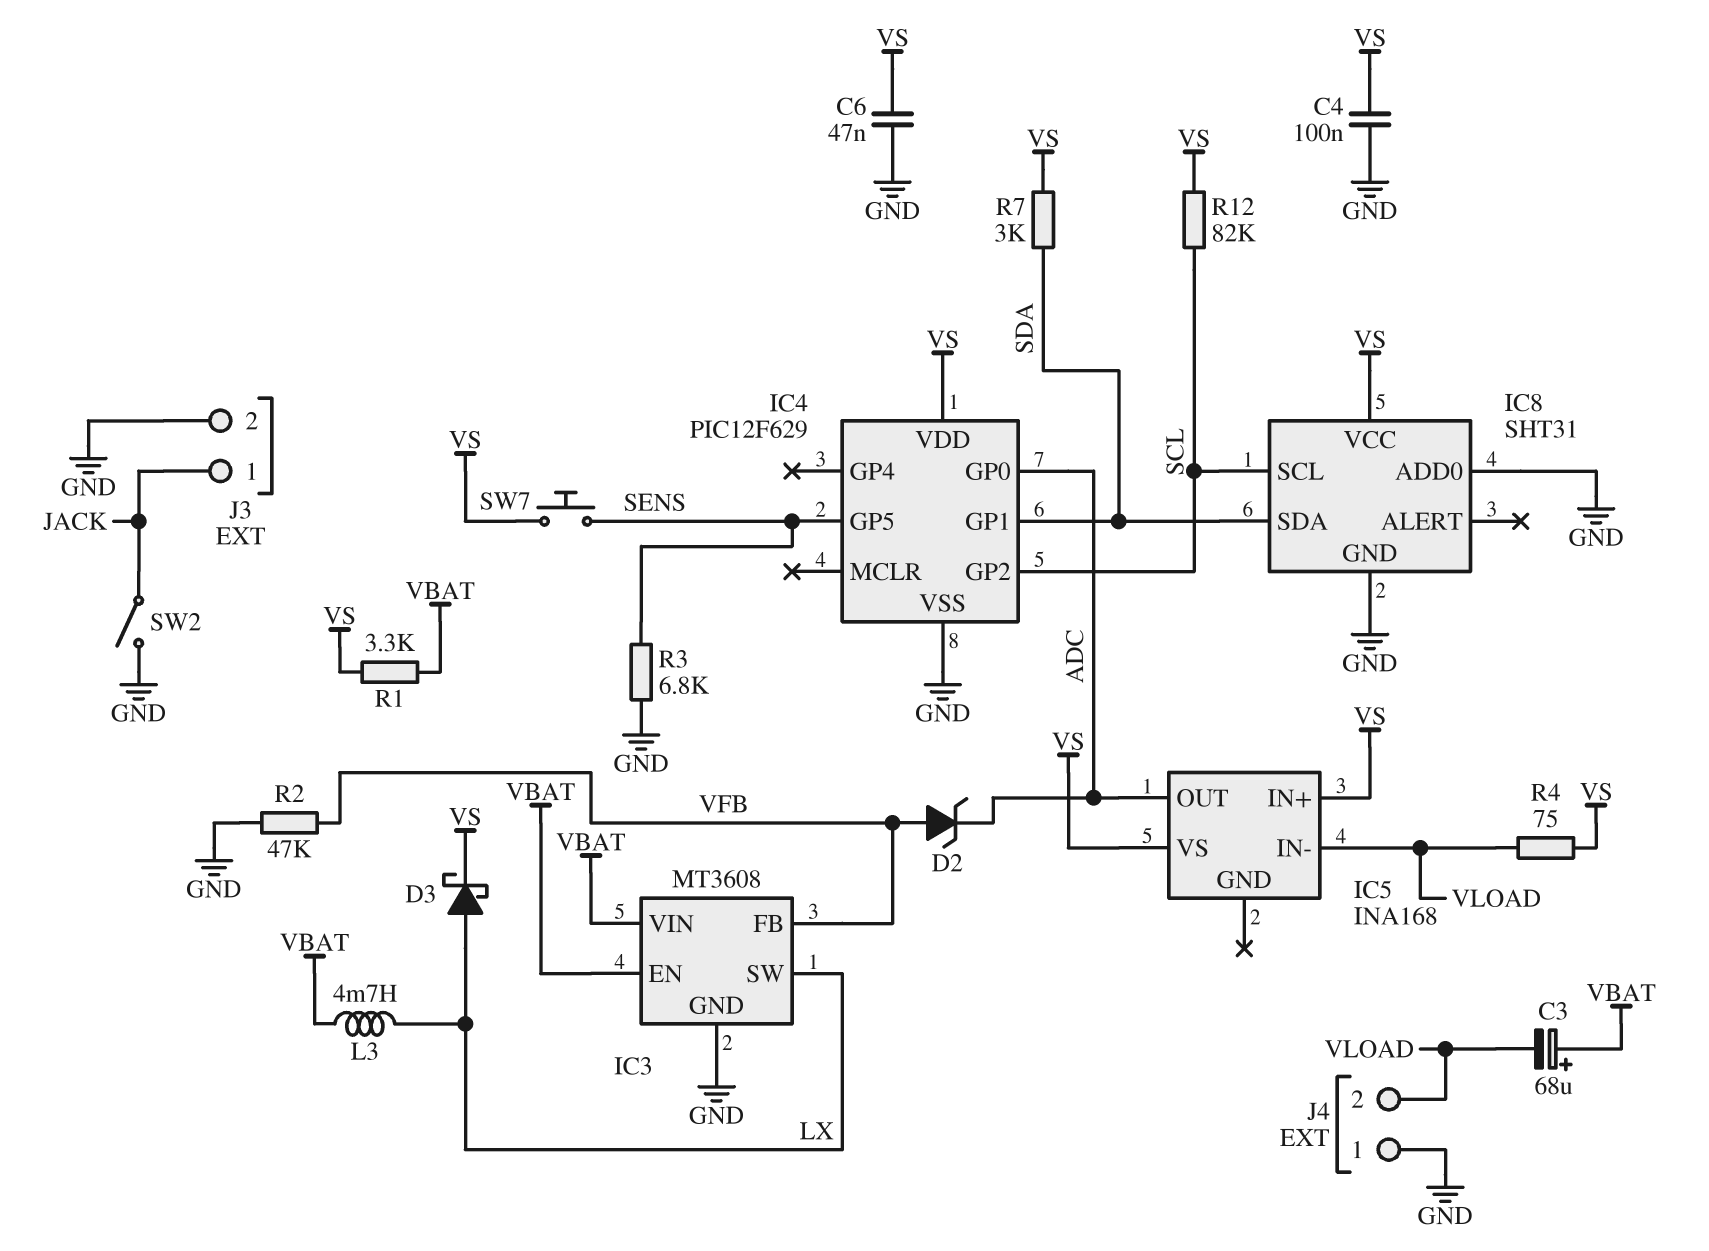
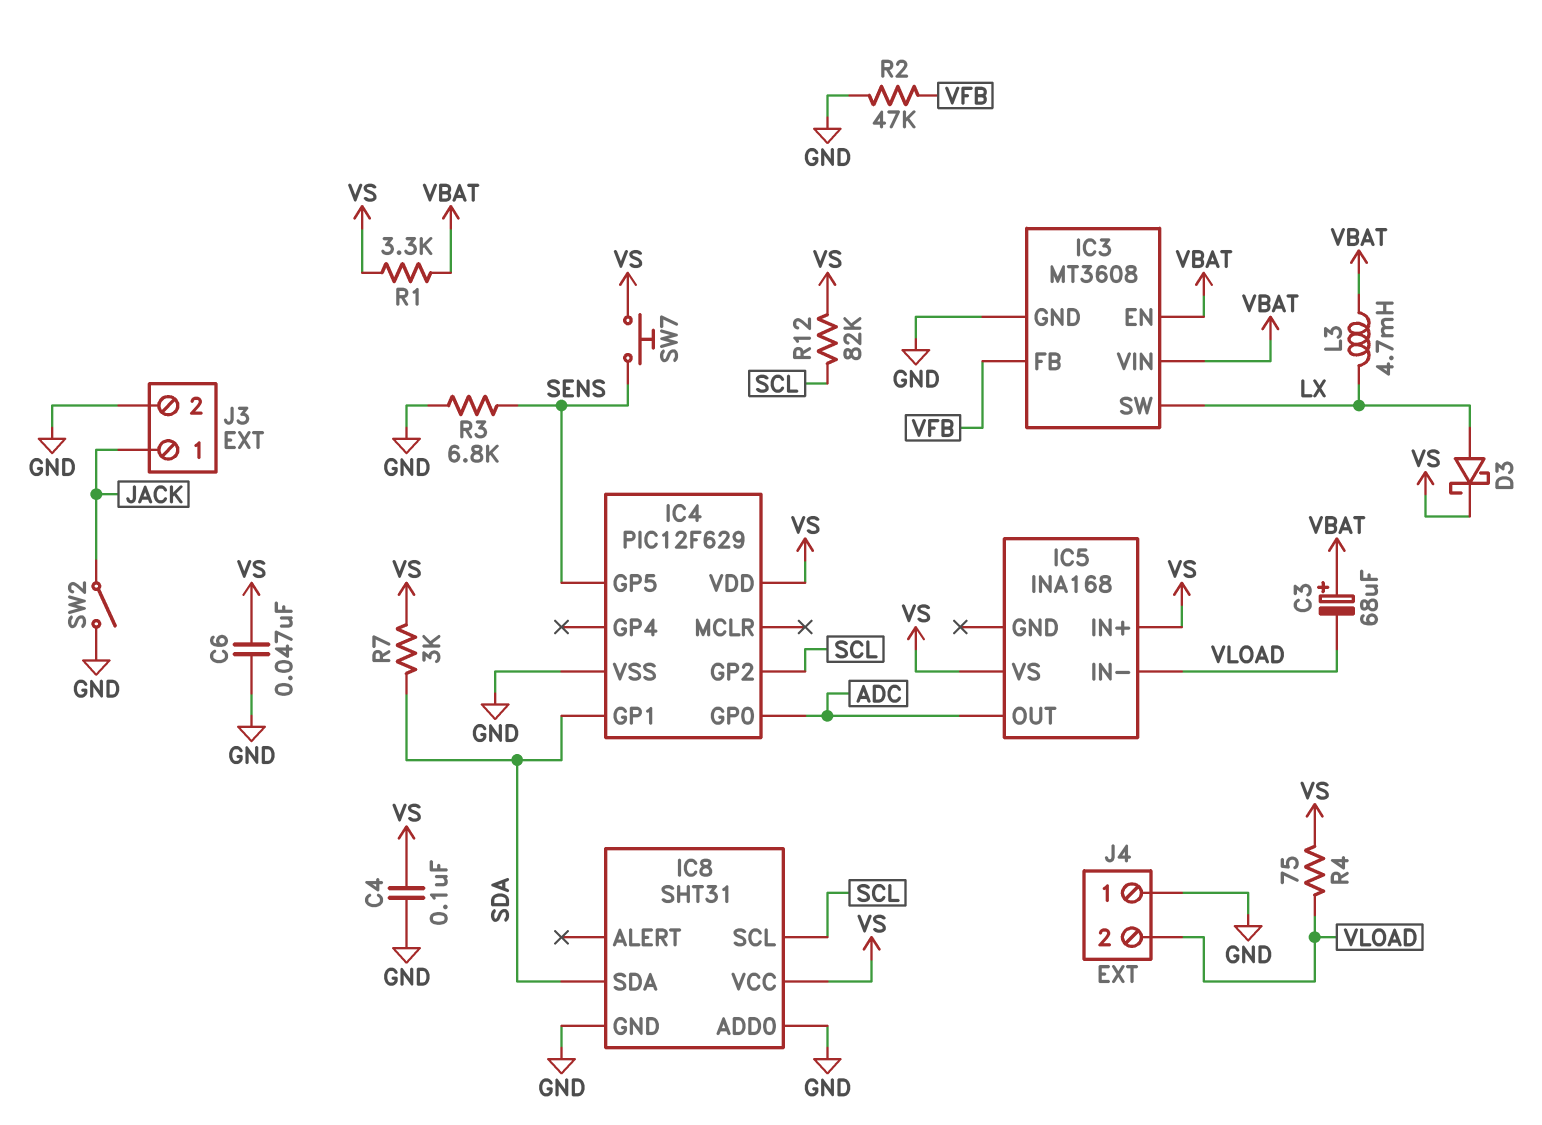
D2: zener (A VFB, K ADC) -> none

